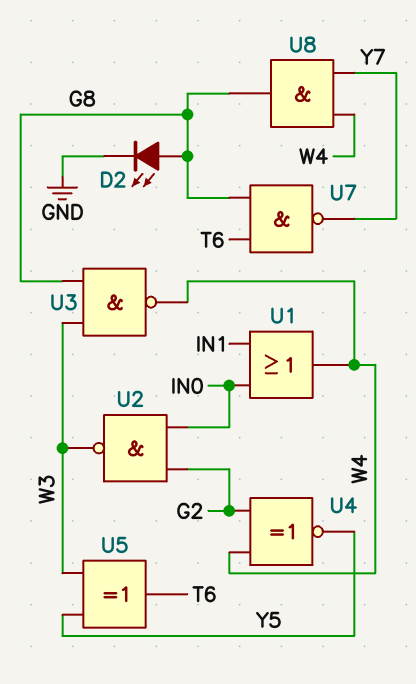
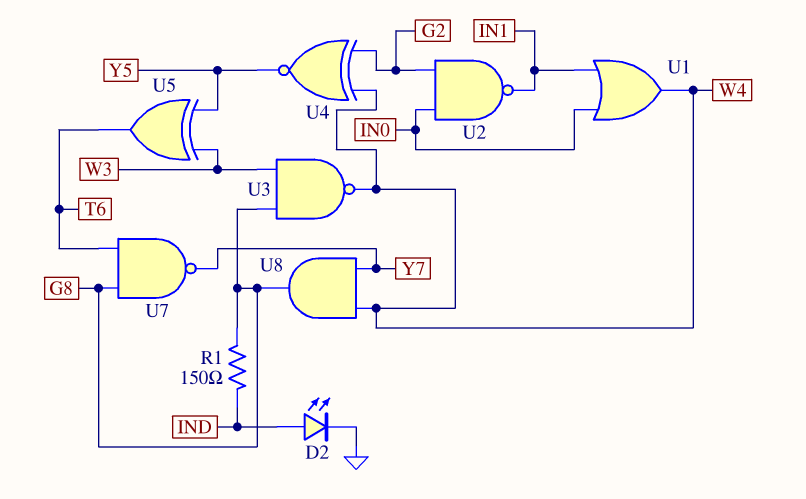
D2: LED (A G8, K GND) -> LED (A IND, K GND)
R1: none -> 150 (G8, IND)
U2: NAND (in G2, in IN0, out W3) -> NAND (in G2, in IN0, out IN1)

